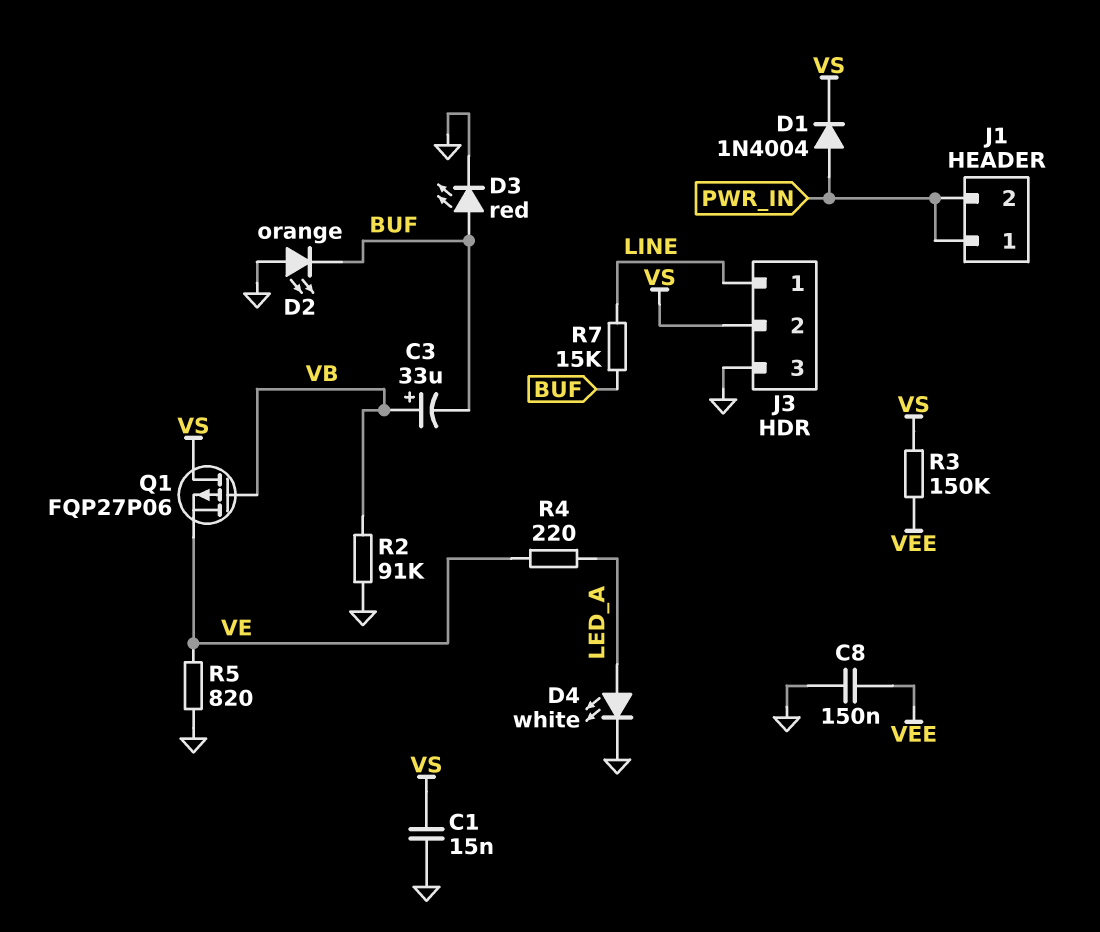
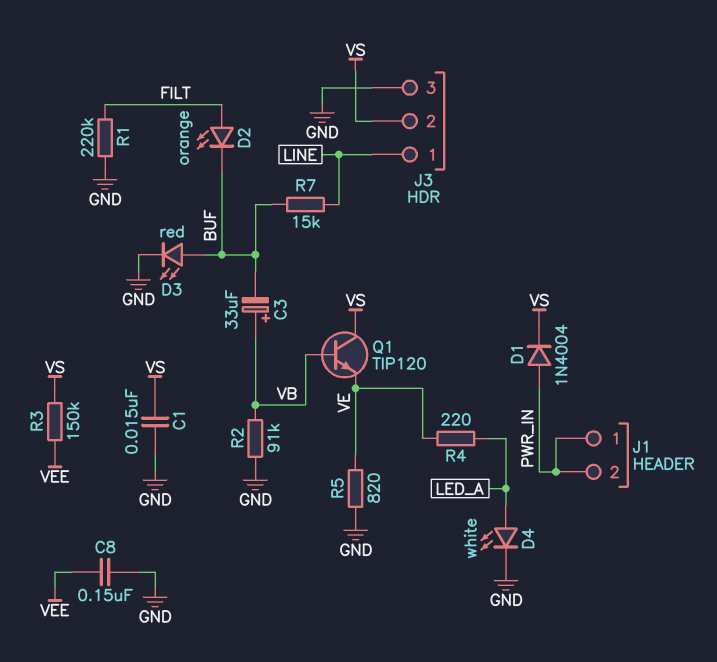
D2: LED orange (A GND, K BUF) -> LED orange (A FILT, K BUF)
Q1: PMOS FQP27P06 (G VB, D VS, S VE) -> NPN TIP120 (B VB, C VS, E VE)
R1: none -> 220k (FILT, GND)

